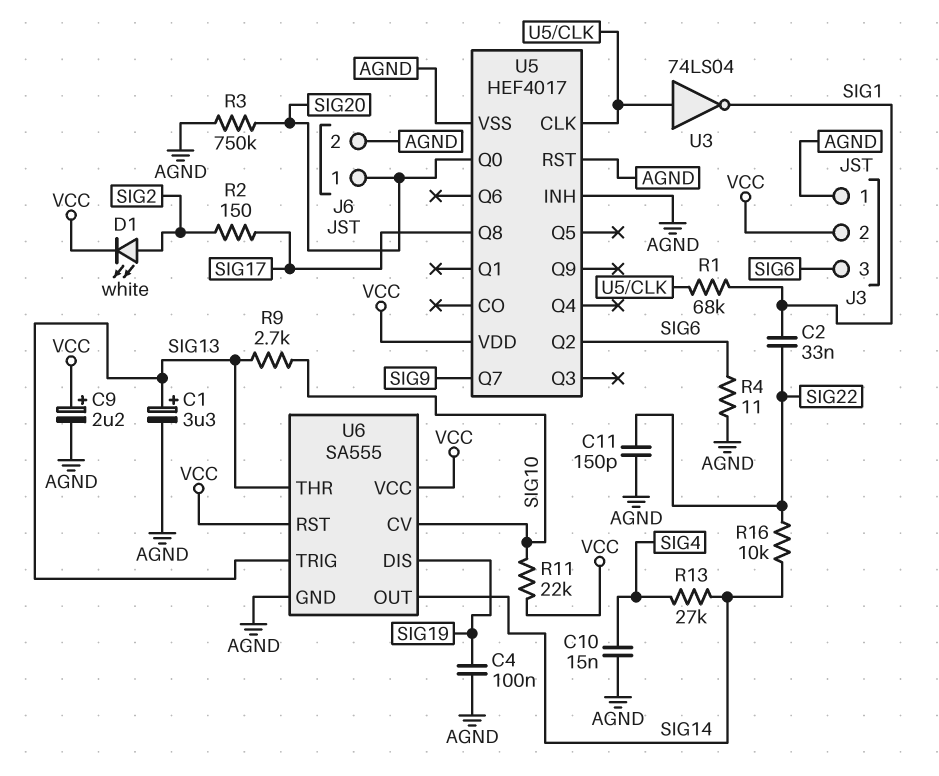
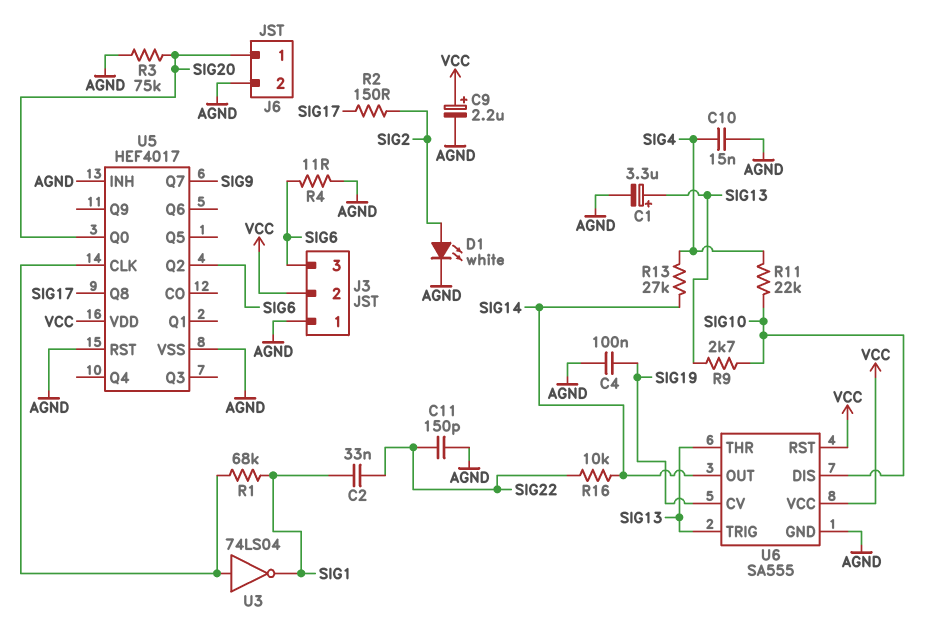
D1: LED white (A SIG2, K VCC) -> LED white (A SIG2, K AGND)
R3: 750k (AGND, SIG20) -> 75k (AGND, SIG20)
R11: 22k (SIG10, VCC) -> 22k (SIG4, SIG10)
U6 pin CV: SIG10 -> SIG19
U6 pin DIS: SIG19 -> SIG10

